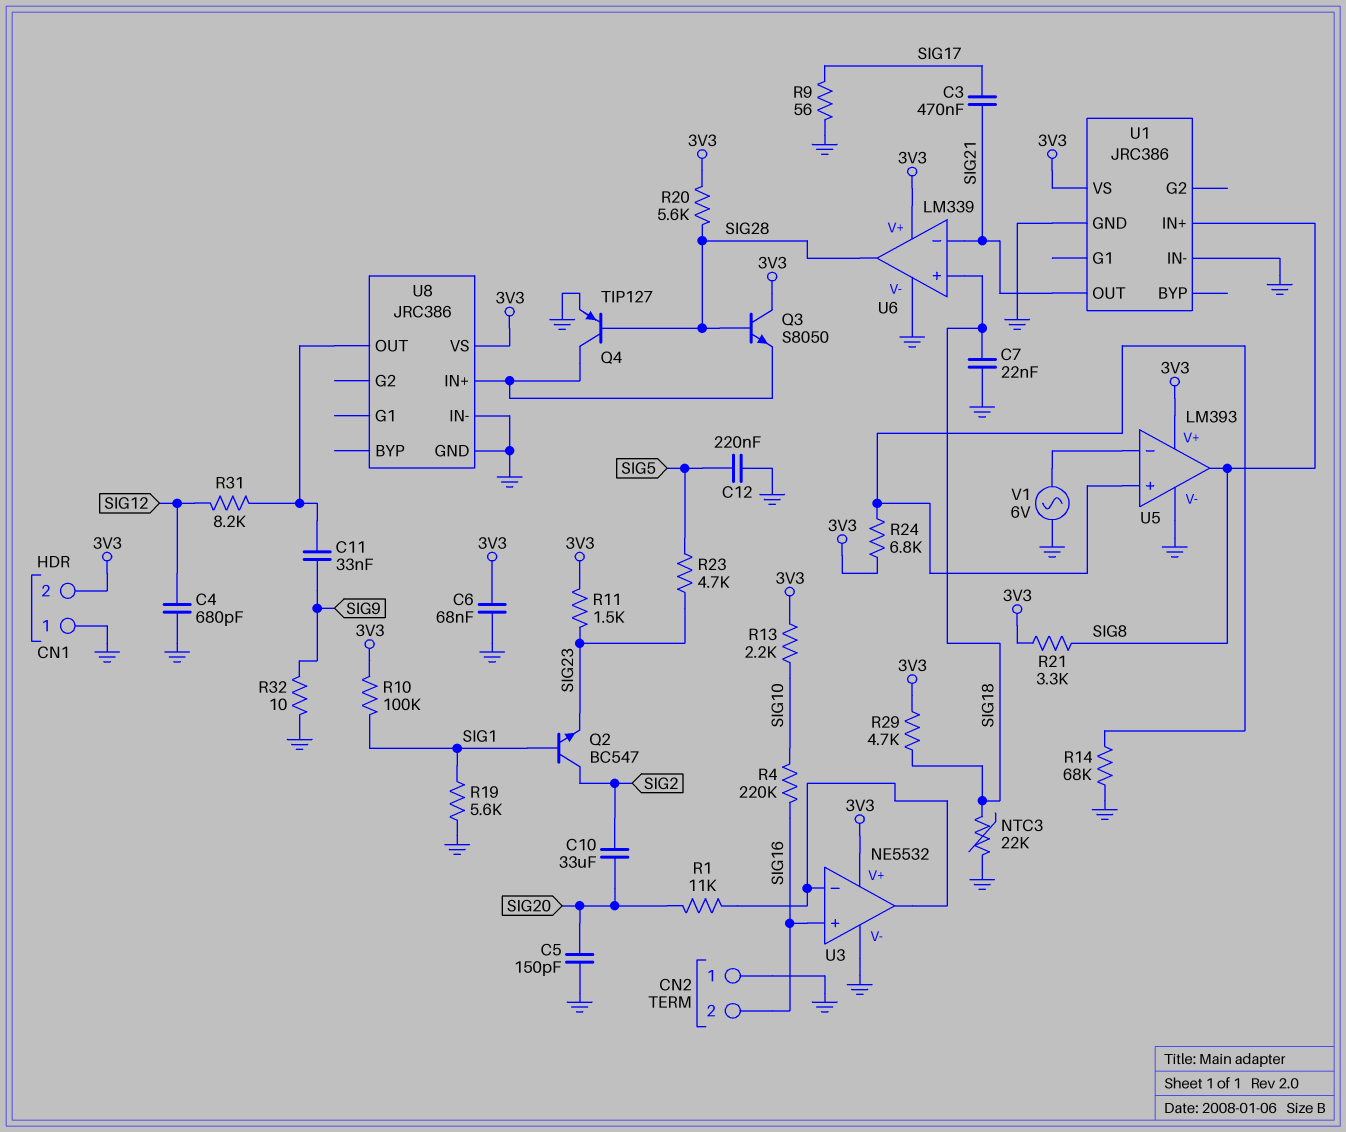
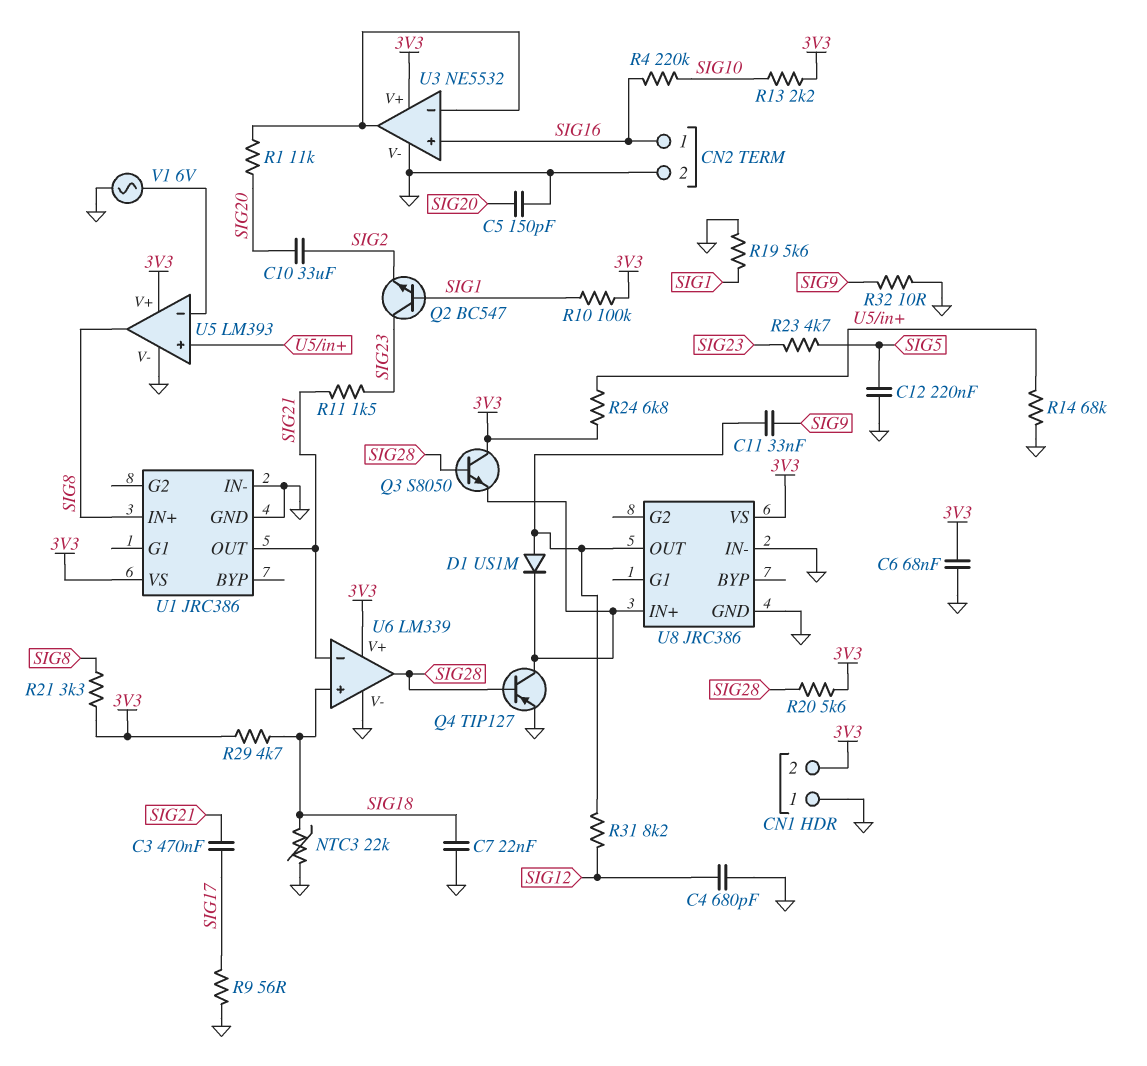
CN2 pin 1: GND -> SIG16
CN2 pin 2: SIG16 -> GND
D1: none -> diode US1M (A U8/OUT, K U8/IN+)
Q2: NPN BC547 (B SIG1, C SIG2, E SIG23) -> NPN BC547 (B SIG1, C SIG23, E SIG2)
R11: 1.5k (3V3, SIG23) -> 1.5k (SIG21, SIG23)

